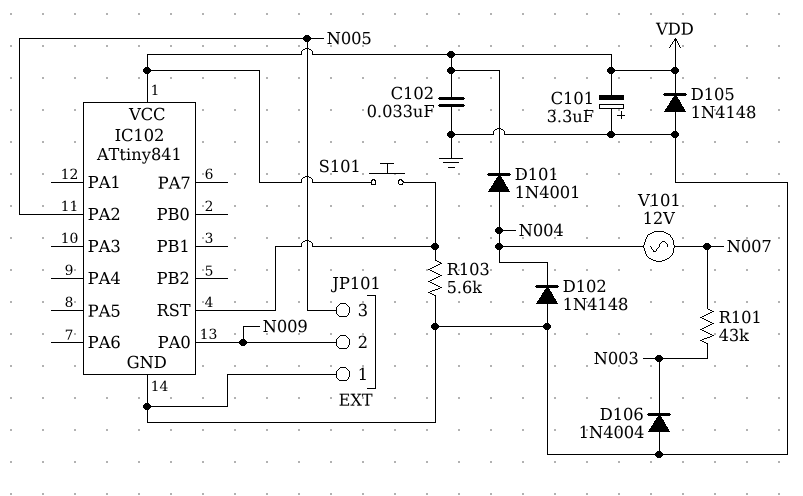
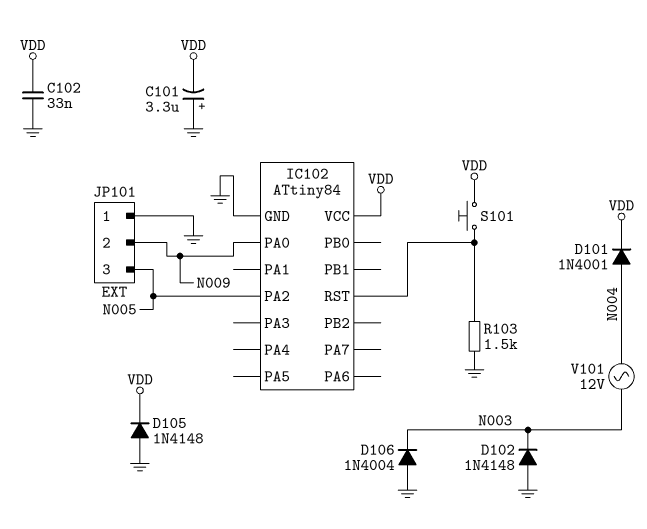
D102: diode 1N4148 (A GND, K N004) -> diode 1N4148 (A GND, K N003)
IC102: ATtiny841 -> ATtiny84
R101: 43k (N003, N007) -> none
R103: 5.6k (GND, IC102/RST) -> 1.5k (GND, IC102/RST)
V101: AC 12V (N004, N007) -> AC 12V (N003, N004)

